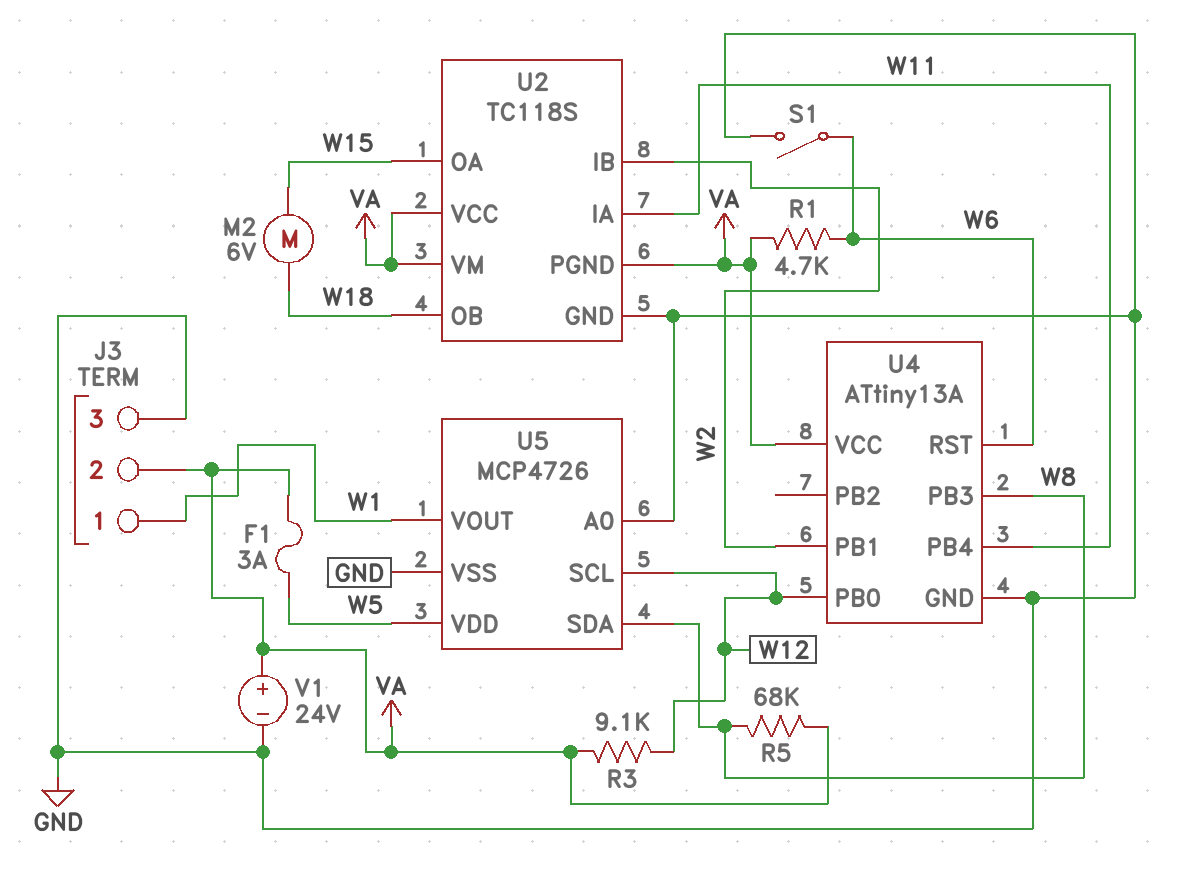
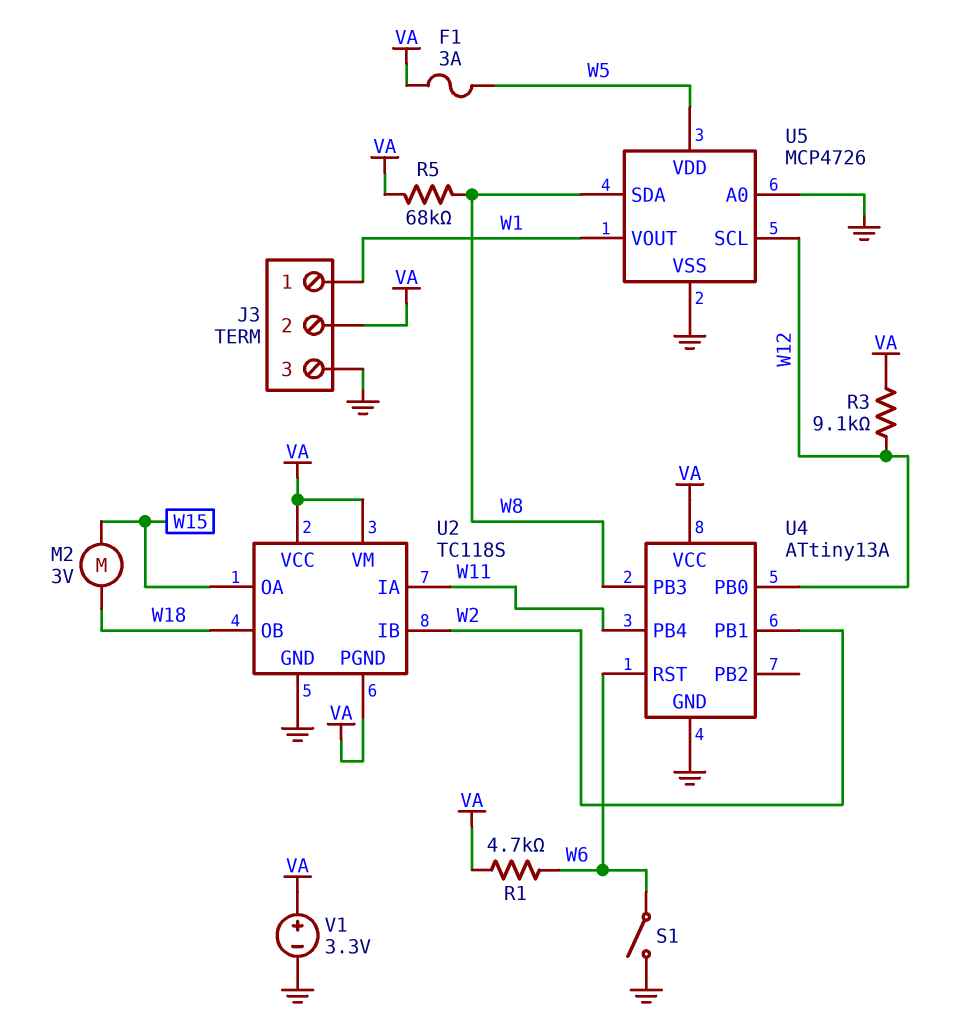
M2: motor 6V (W15, W18) -> motor 3V (W15, W18)
V1: 24V (plus VA, minus GND) -> 3.3V (plus VA, minus GND)

